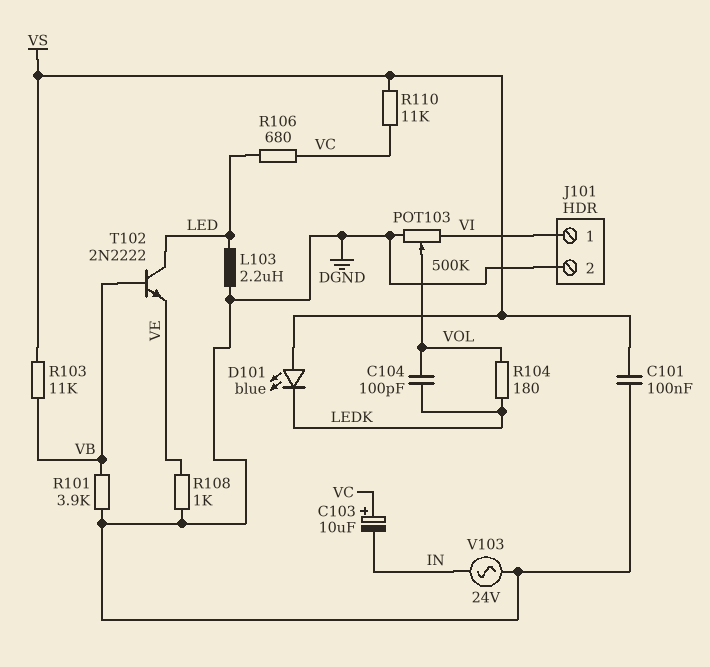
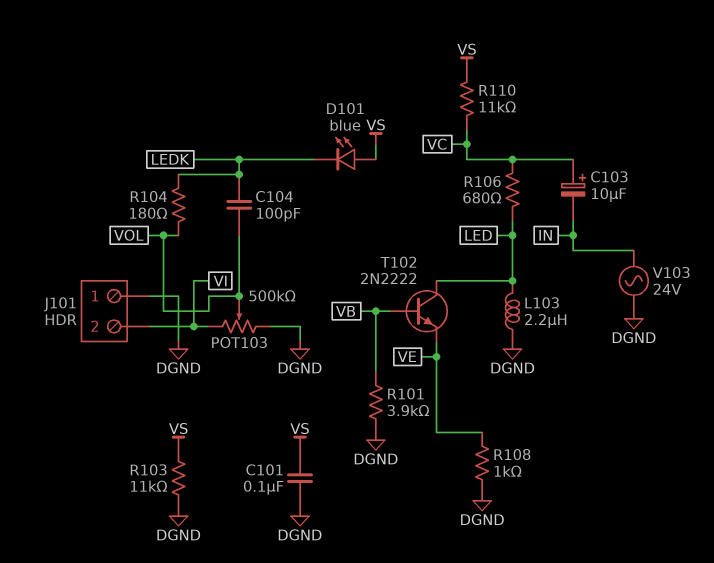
J101 pin 1: VI -> DGND
J101 pin 2: DGND -> VI
R103: 11k (VB, VS) -> 11k (DGND, VS)

